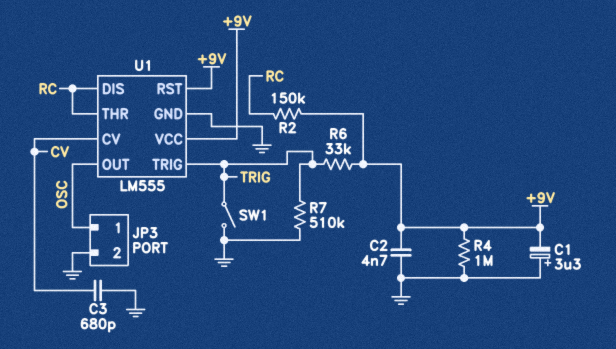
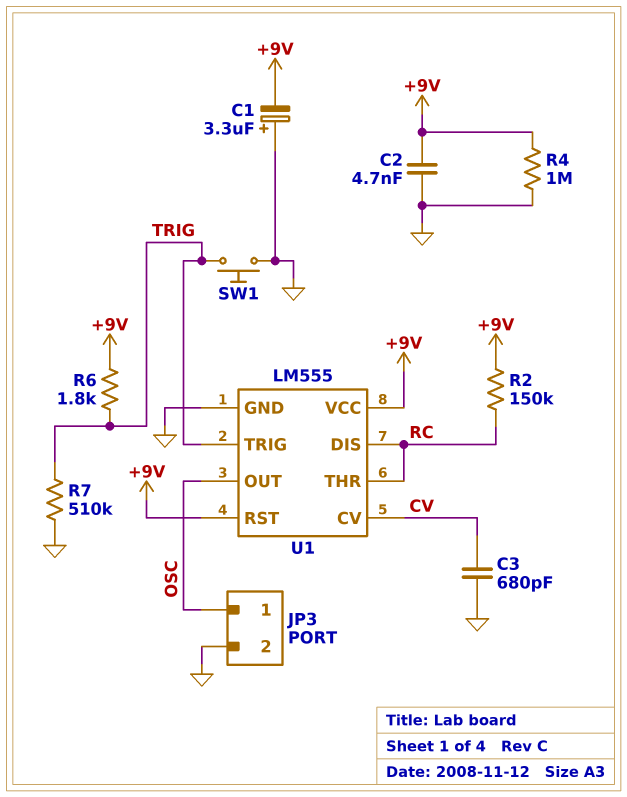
R6: 33k (+9V, TRIG) -> 1.8k (+9V, TRIG)
SW1: switch (GND, TRIG) -> button (GND, TRIG)

